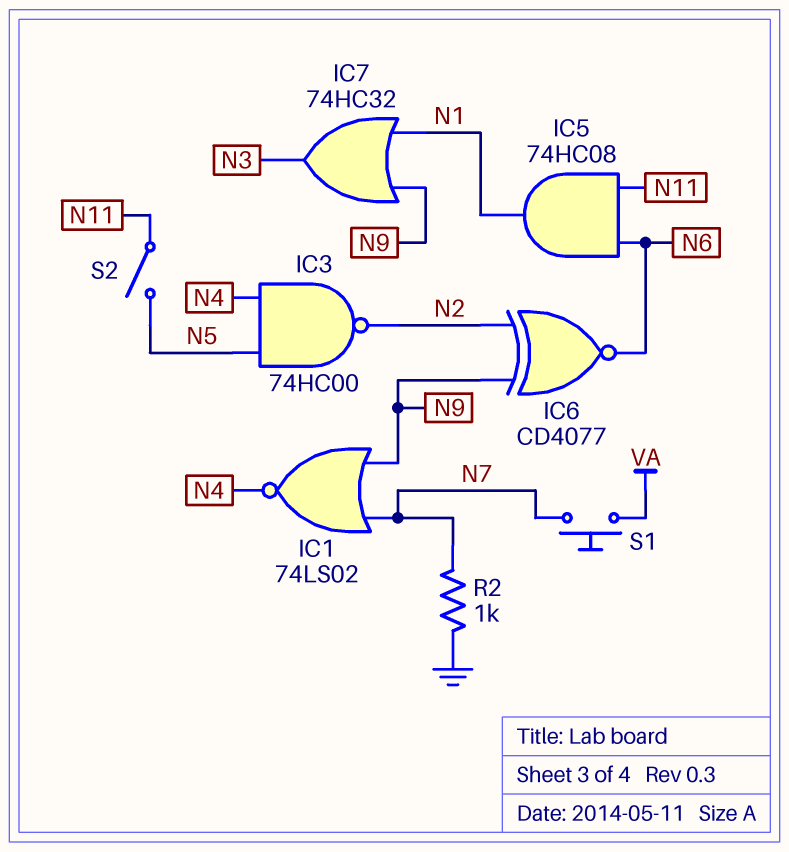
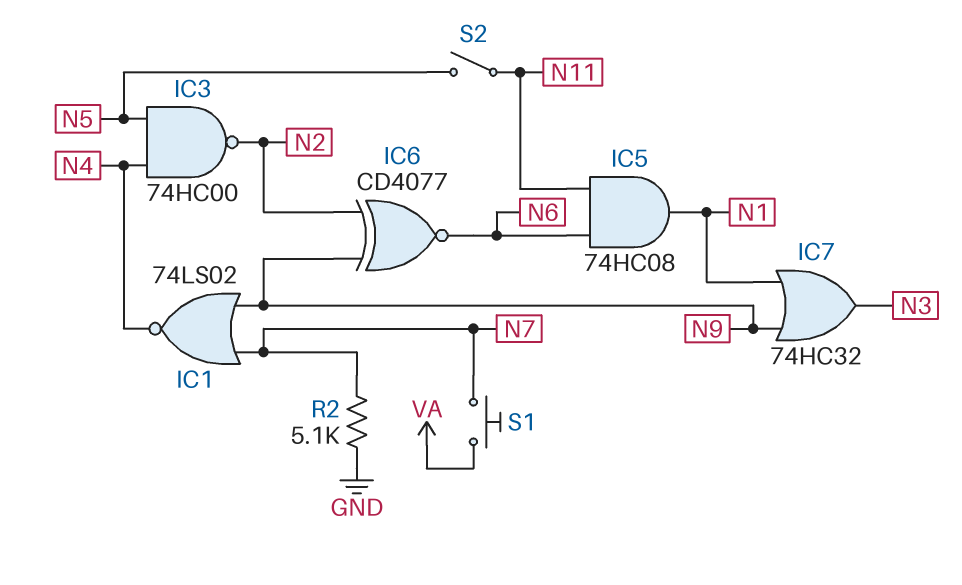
R2: 1k (GND, N7) -> 5.1k (GND, N7)

